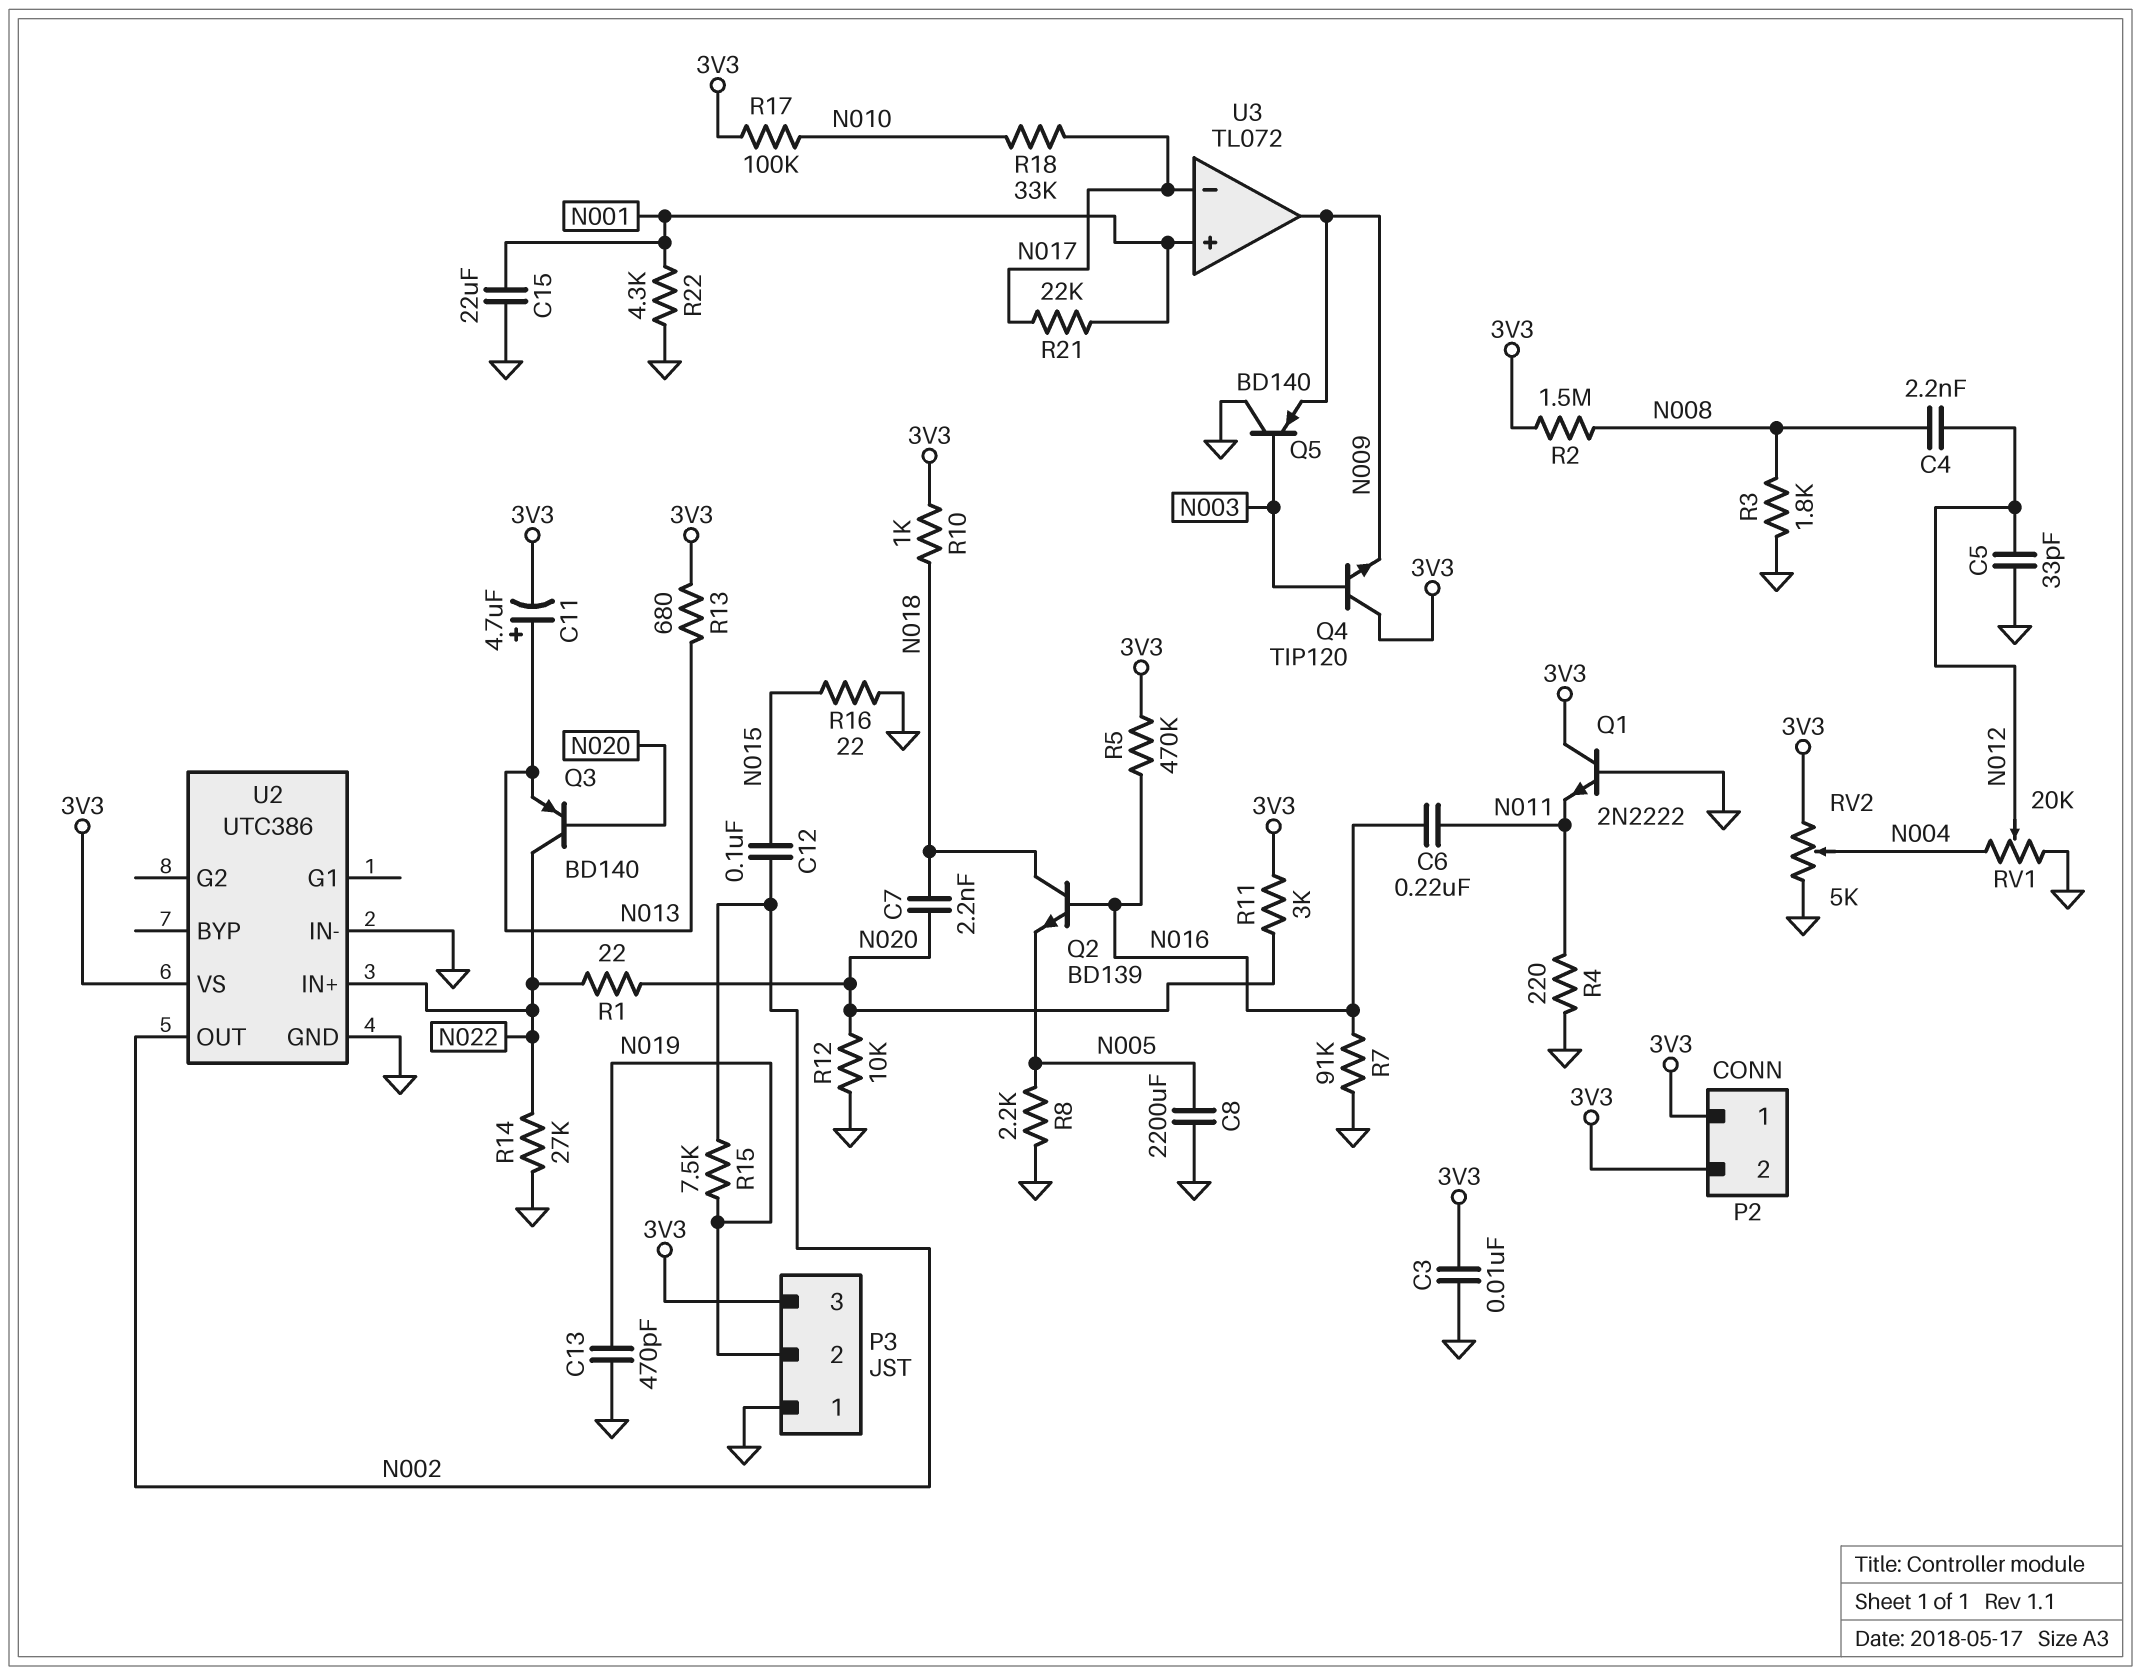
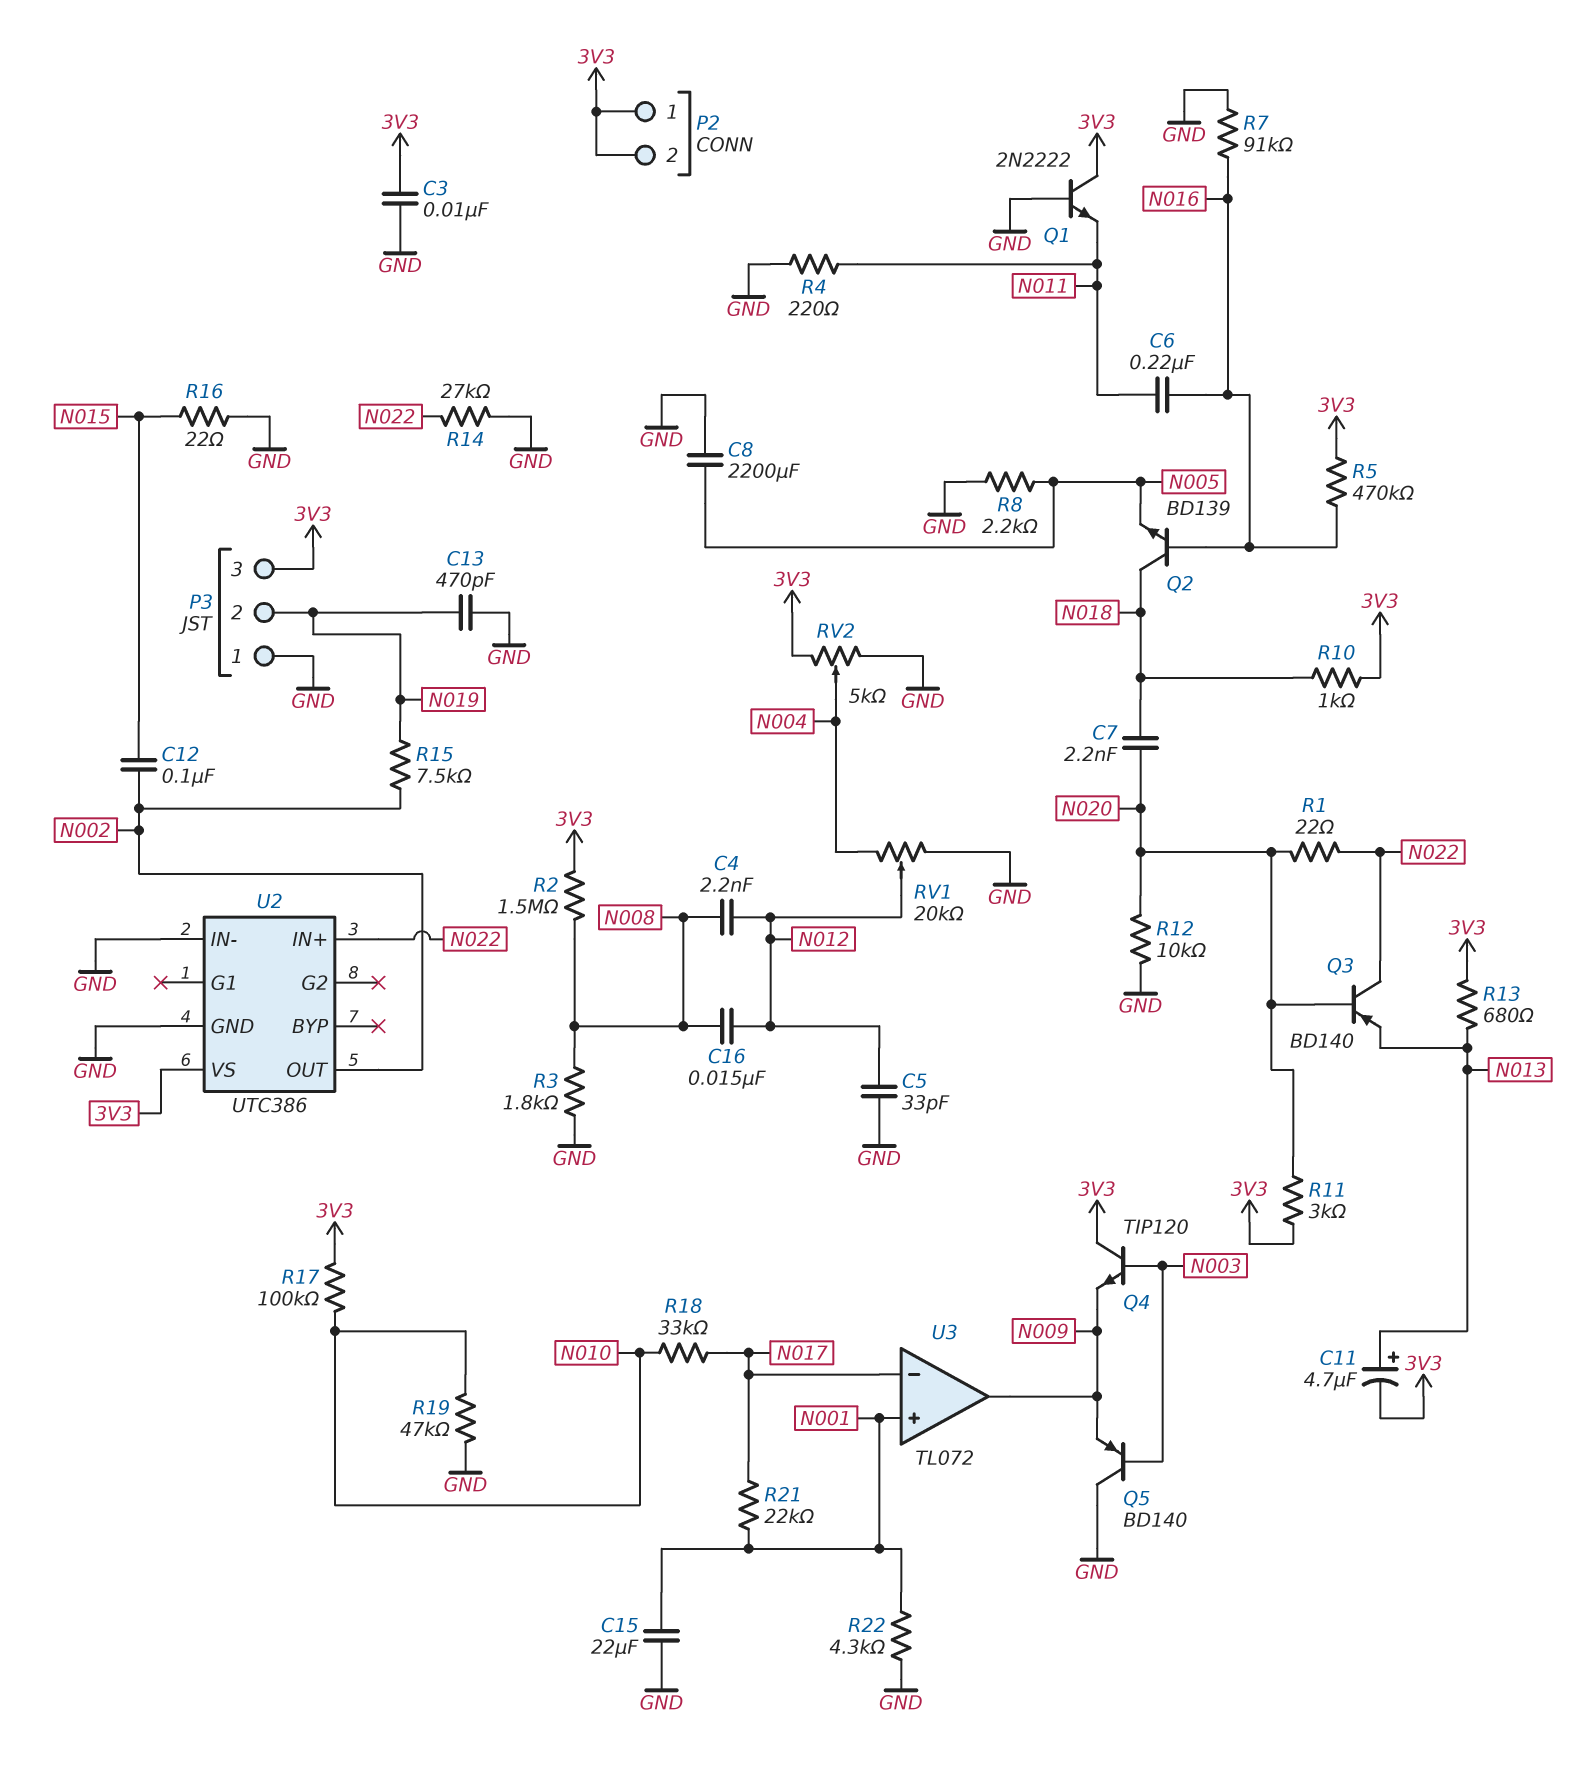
C16: none -> 15nF (N008, N012)
R19: none -> 47k (GND, N010)

